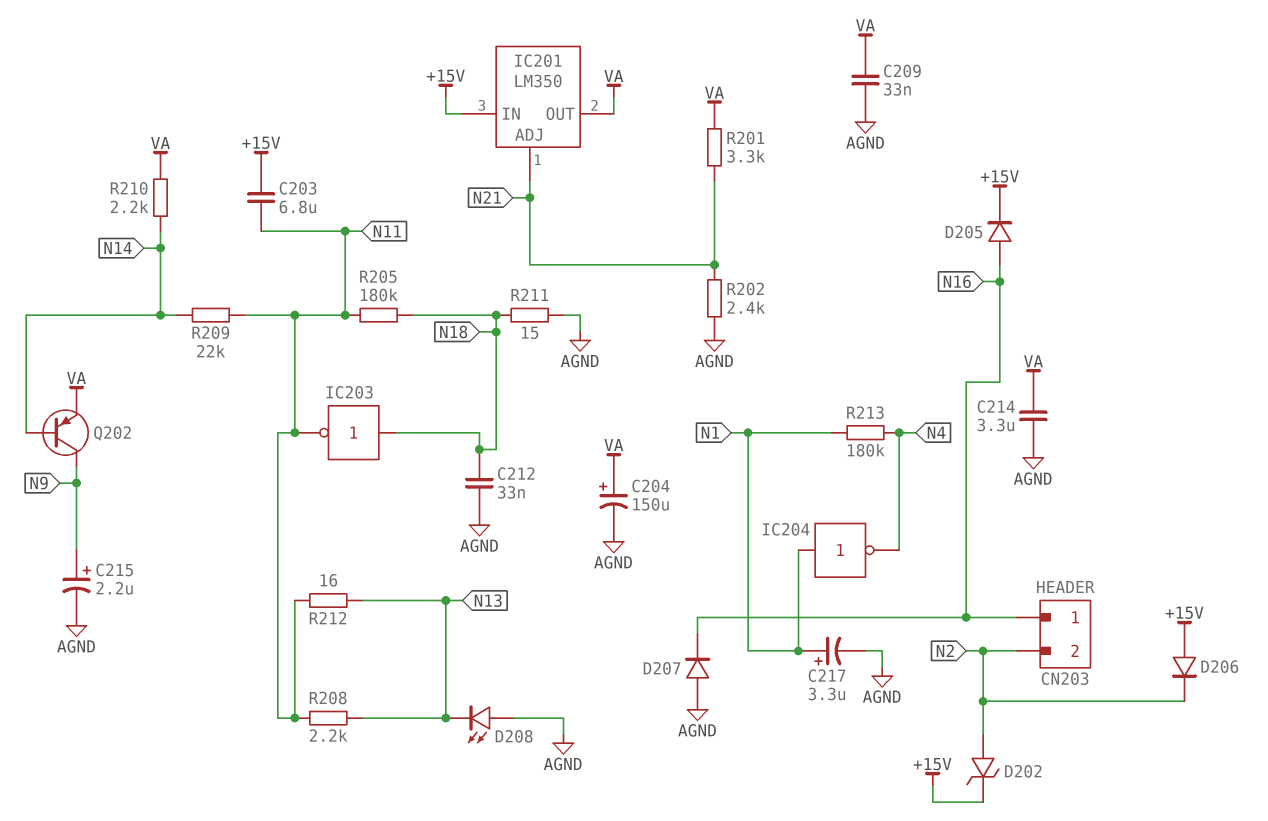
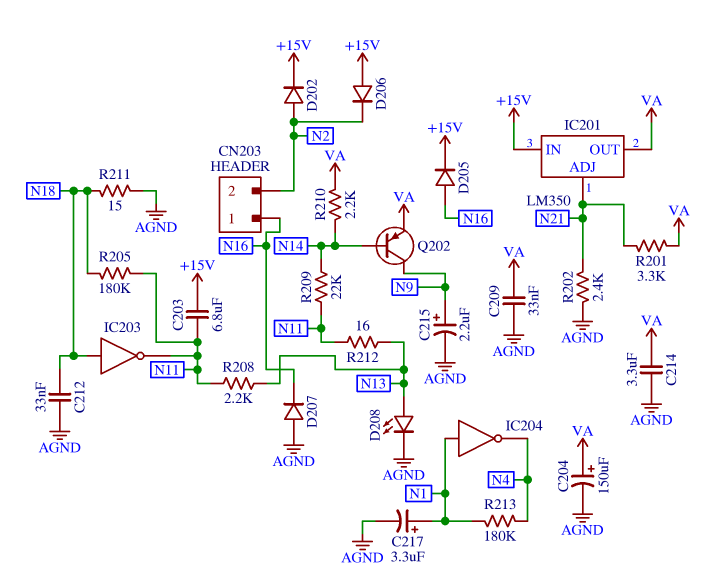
D202: zener (A N2, K +15V) -> diode (A N2, K +15V)
D208: LED (A AGND, K N13) -> LED (A N13, K AGND)

